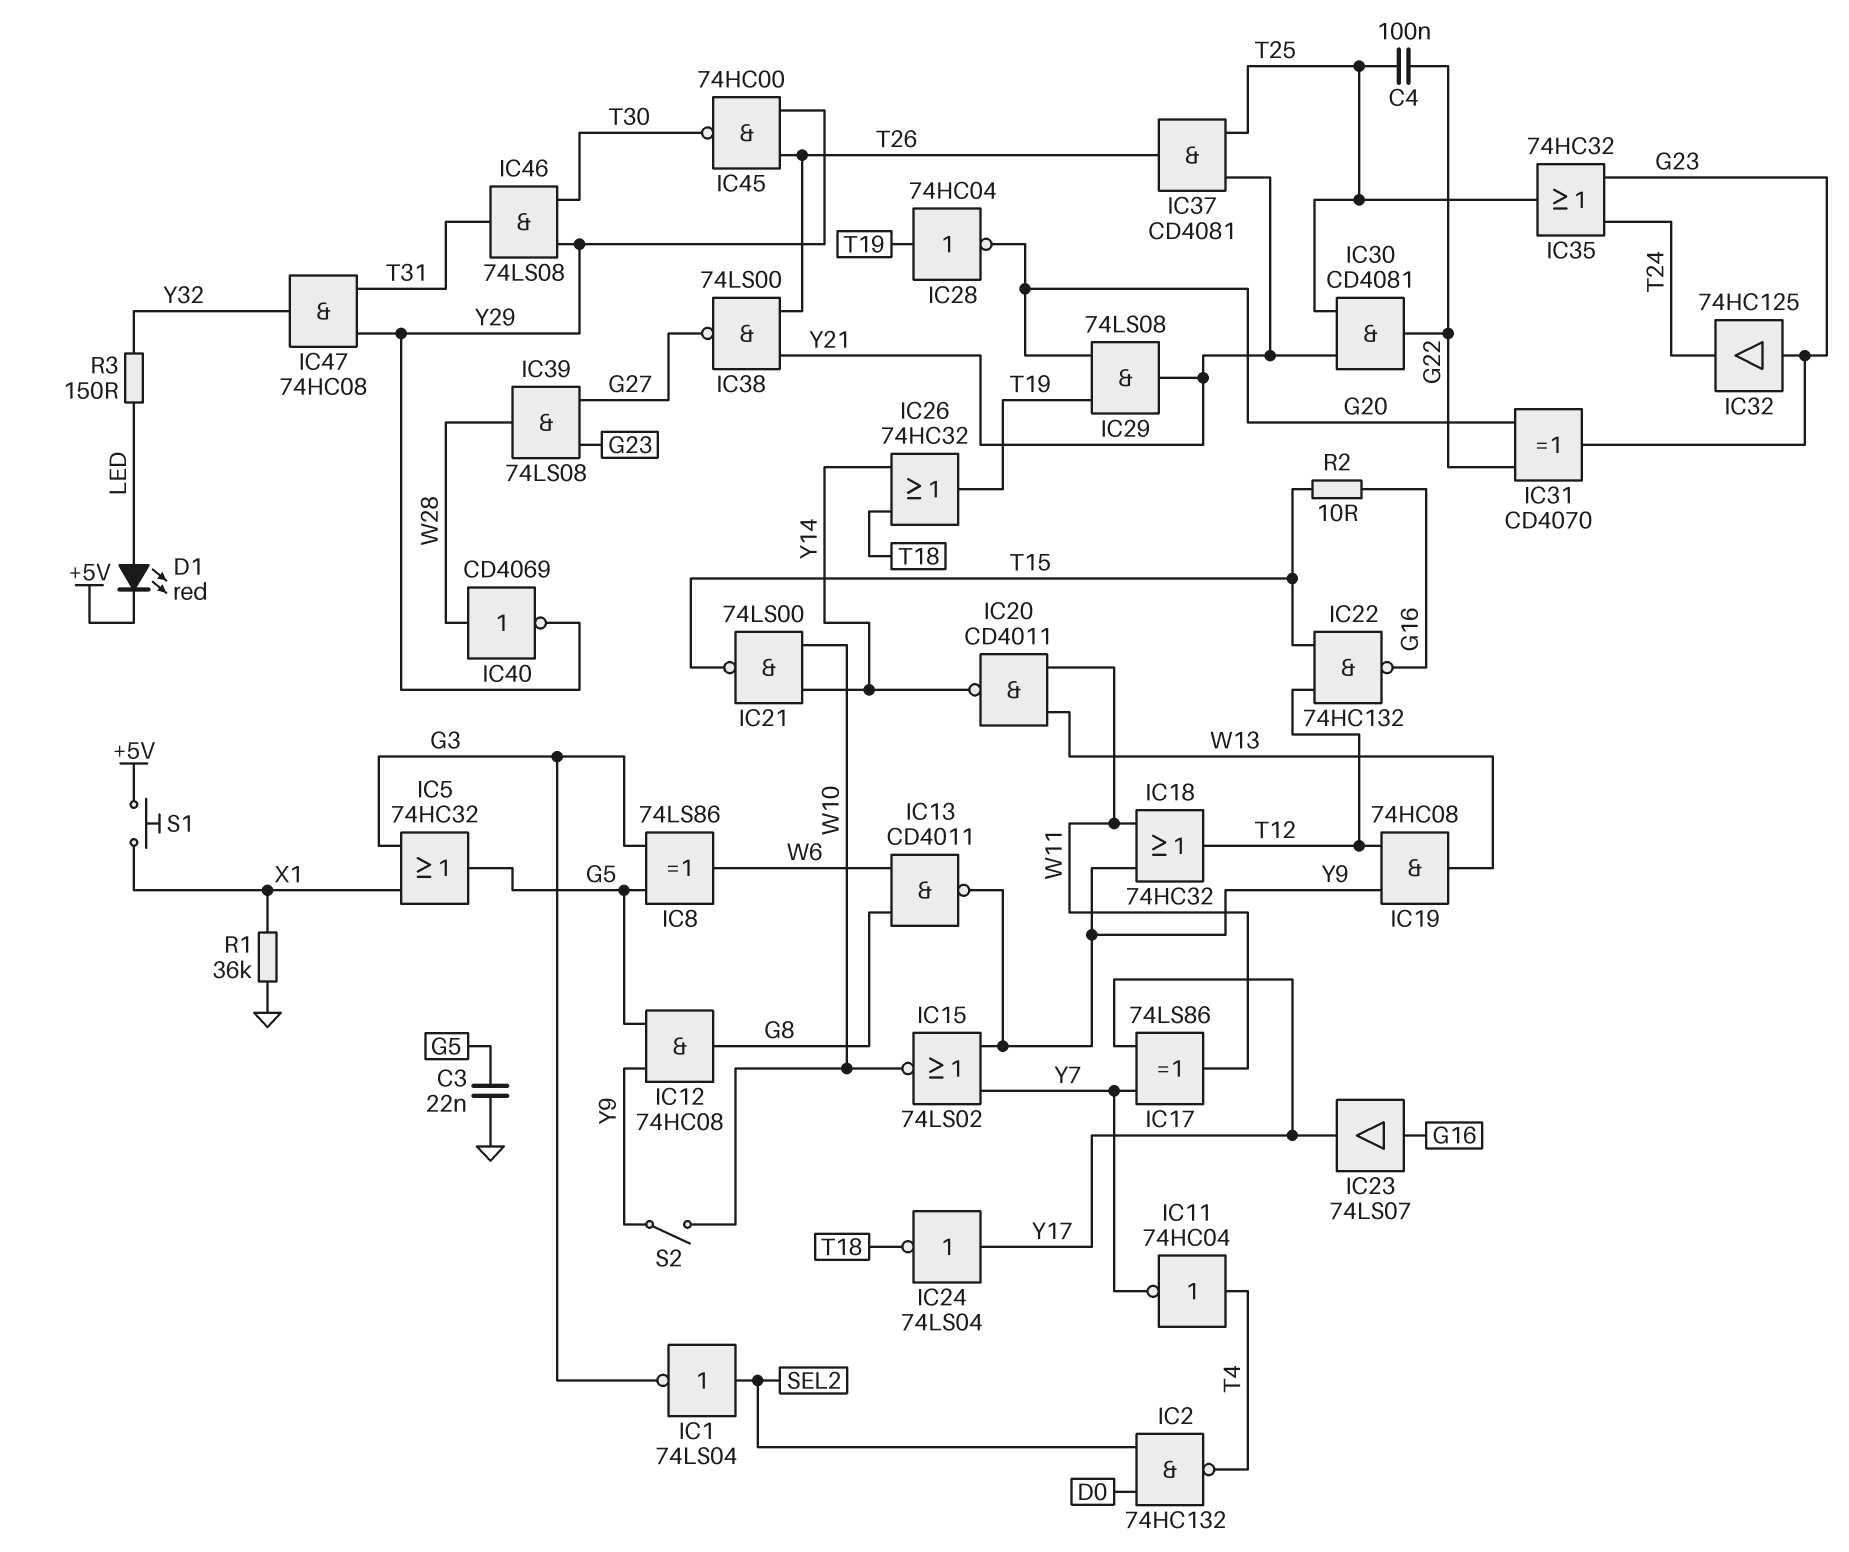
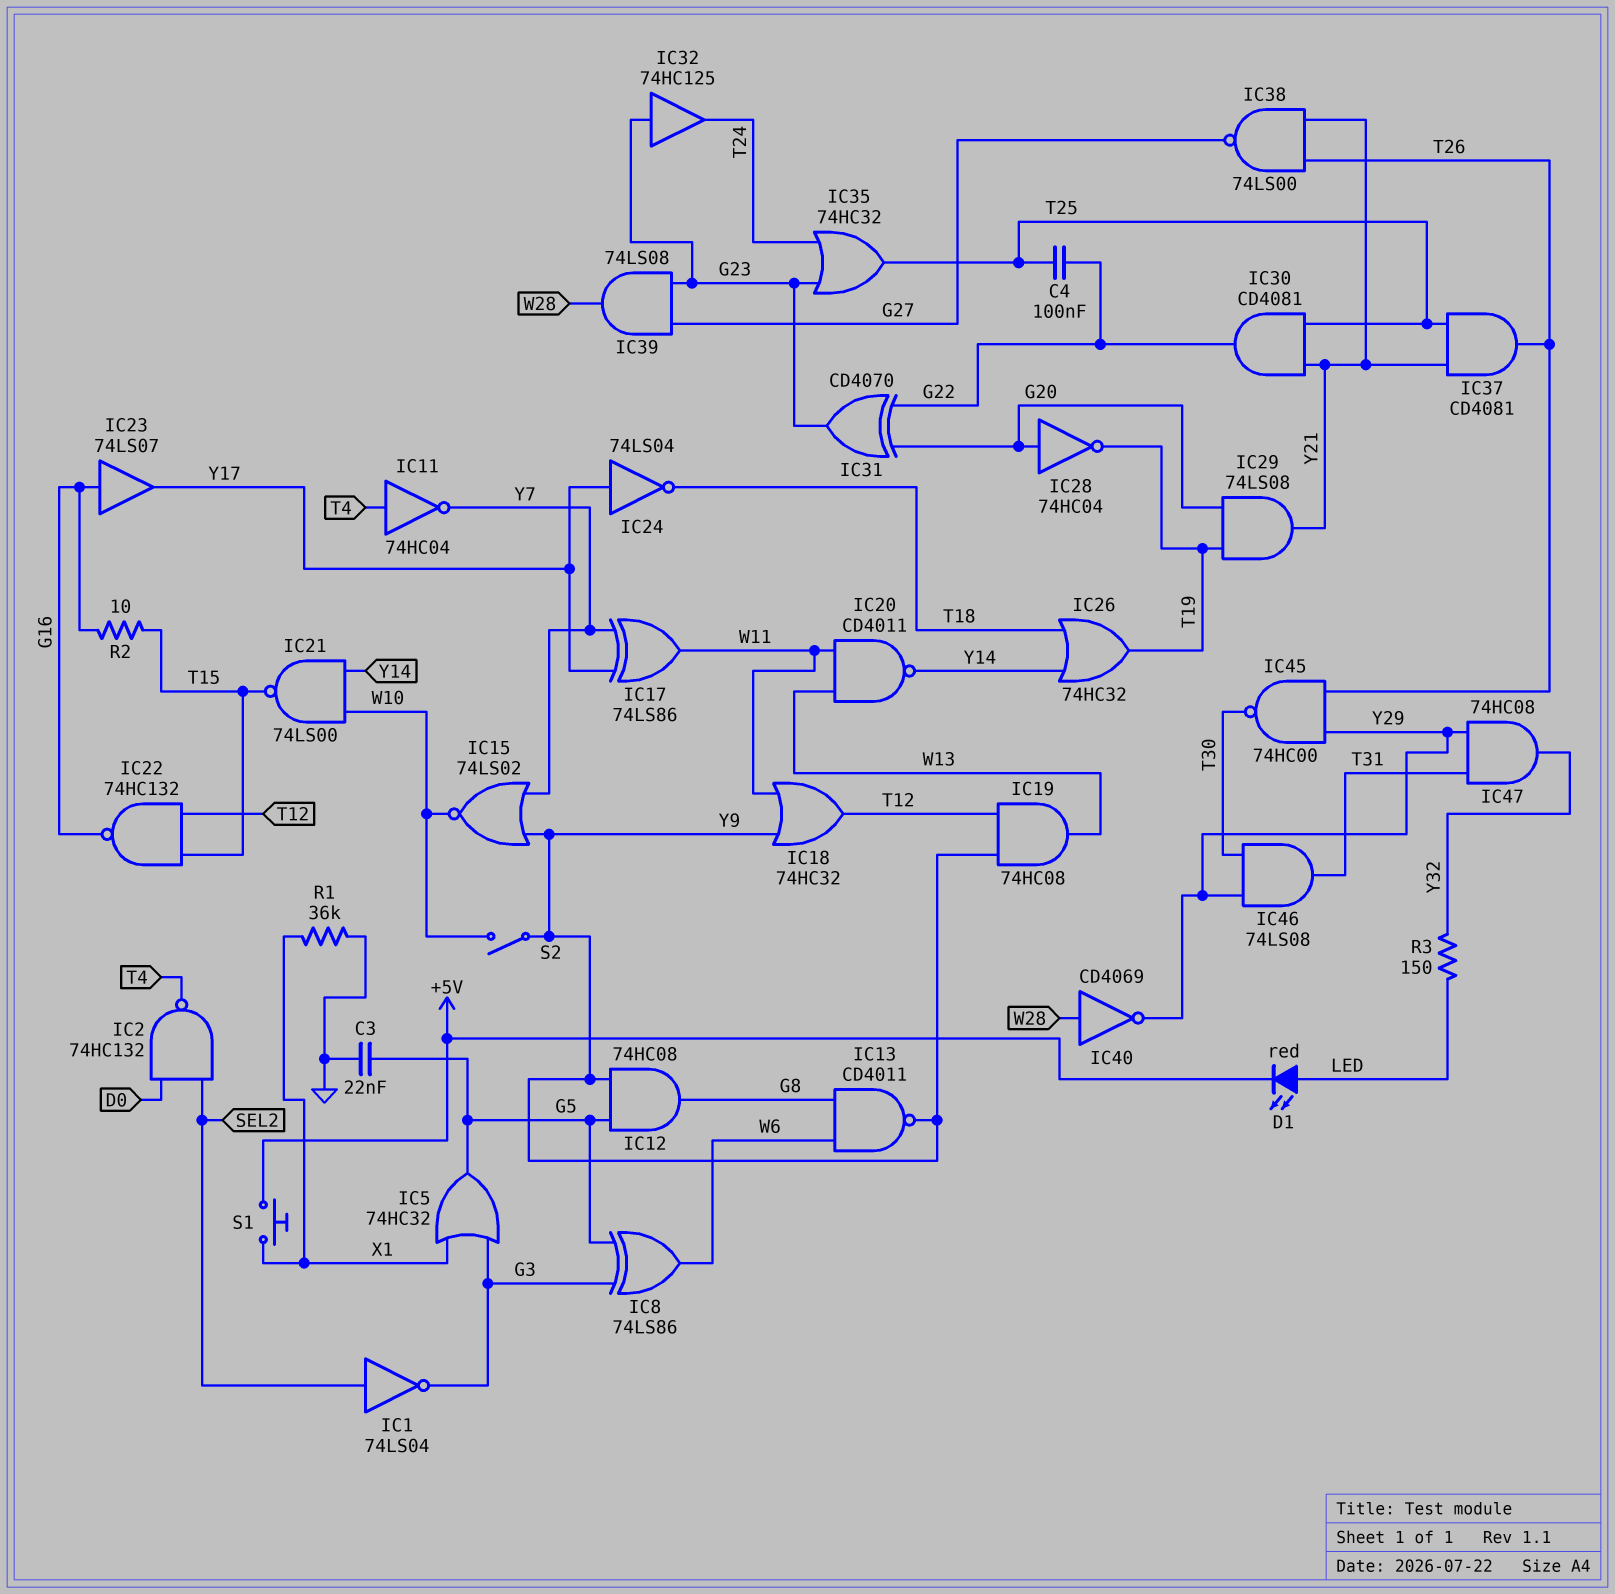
IC28: NOT 74HC04 (in T19, out G20) -> NOT 74HC04 (in G20, out T19)

